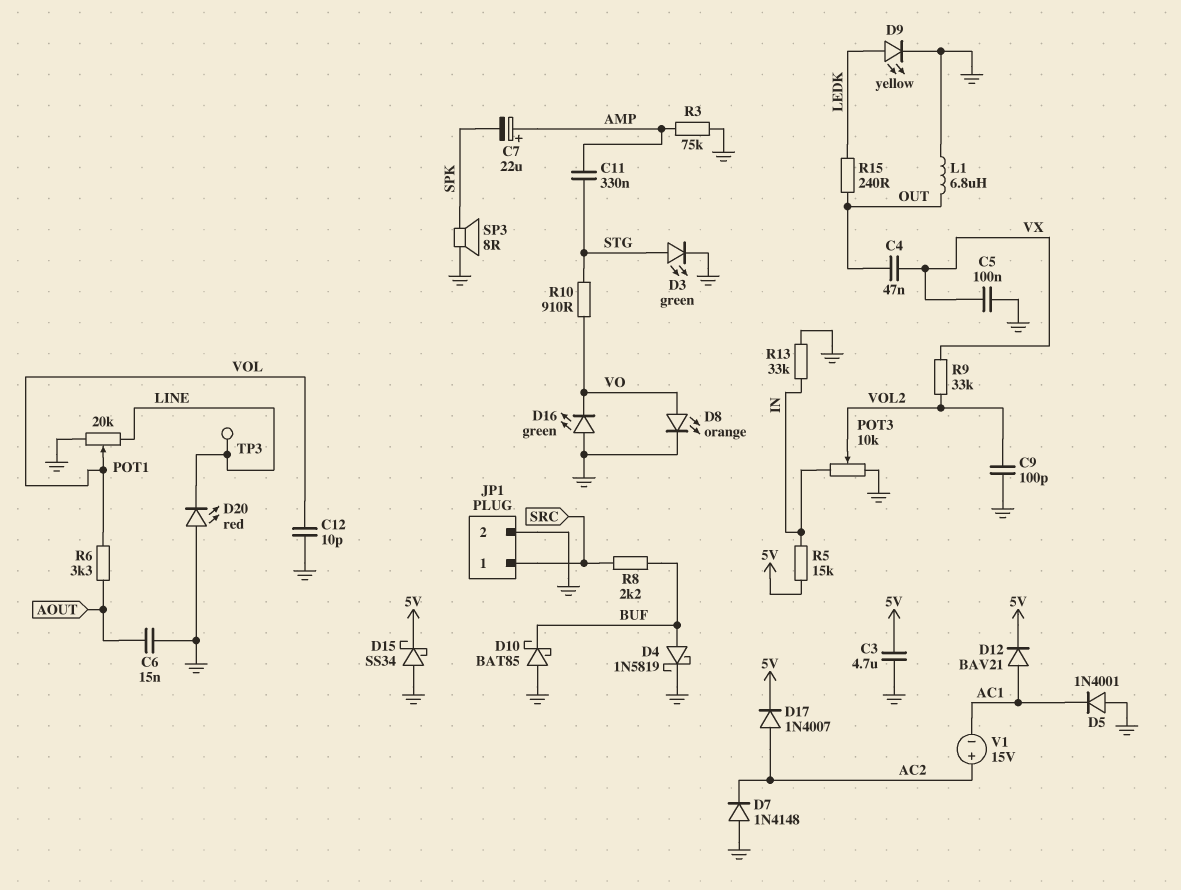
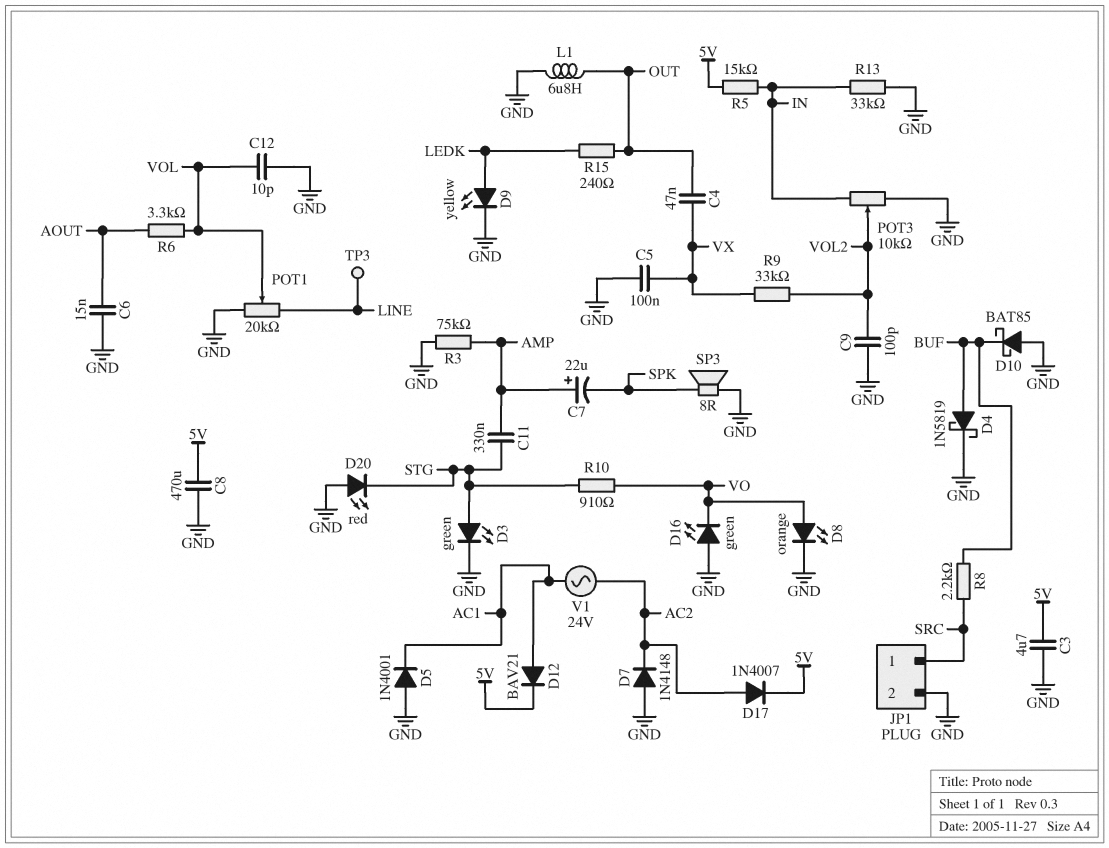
C8: none -> 470uF (5V, GND)
D15: schottky SS34 (A GND, K 5V) -> none
D20: LED red (A GND, K LINE) -> LED red (A GND, K STG)
V1: 15V (plus AC2, minus AC1) -> AC 24V (AC1, AC2)

